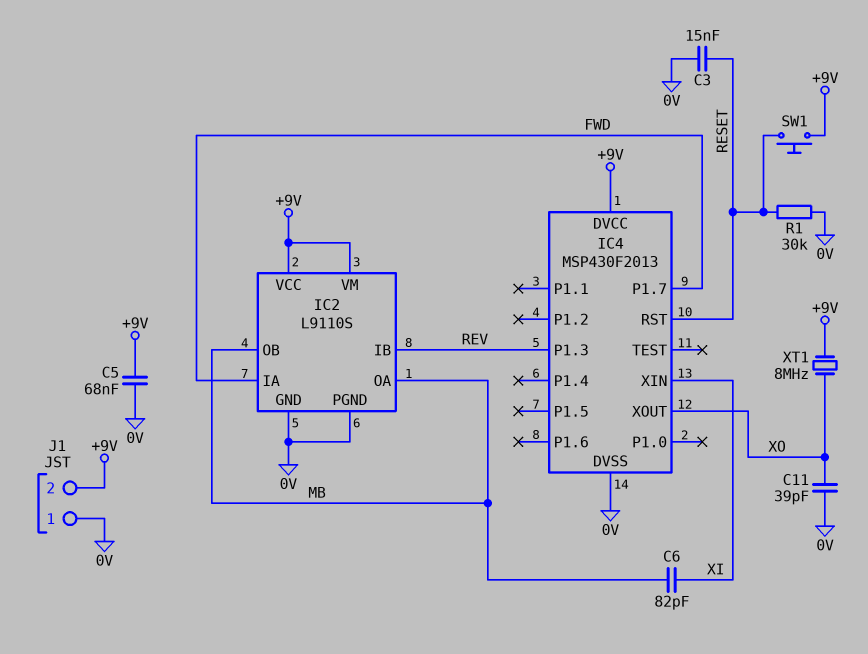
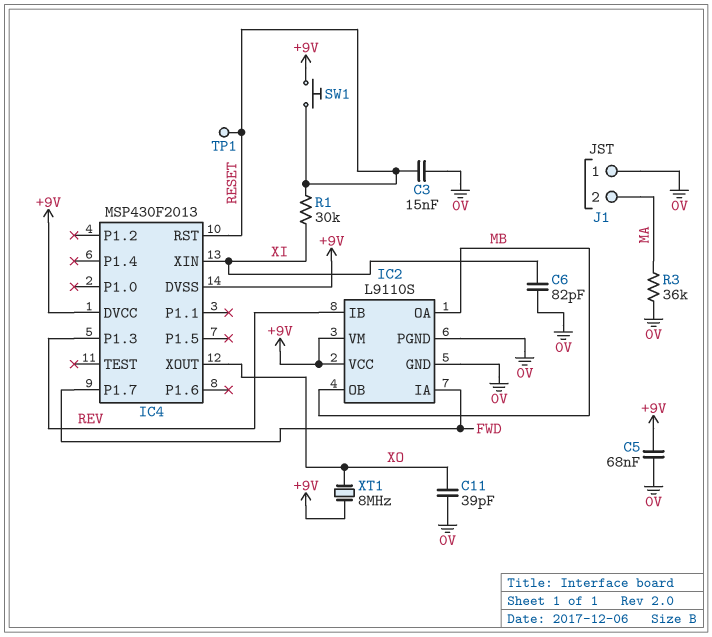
C6: 82pF (MB, XI) -> 82pF (0V, XI)
IC4 pin DVSS: 0V -> +9V
J1 pin 2: +9V -> MA
R1: 30k (0V, RESET) -> 30k (RESET, XI)
R3: none -> 36k (0V, MA)
TP1: none -> test point (RESET)

